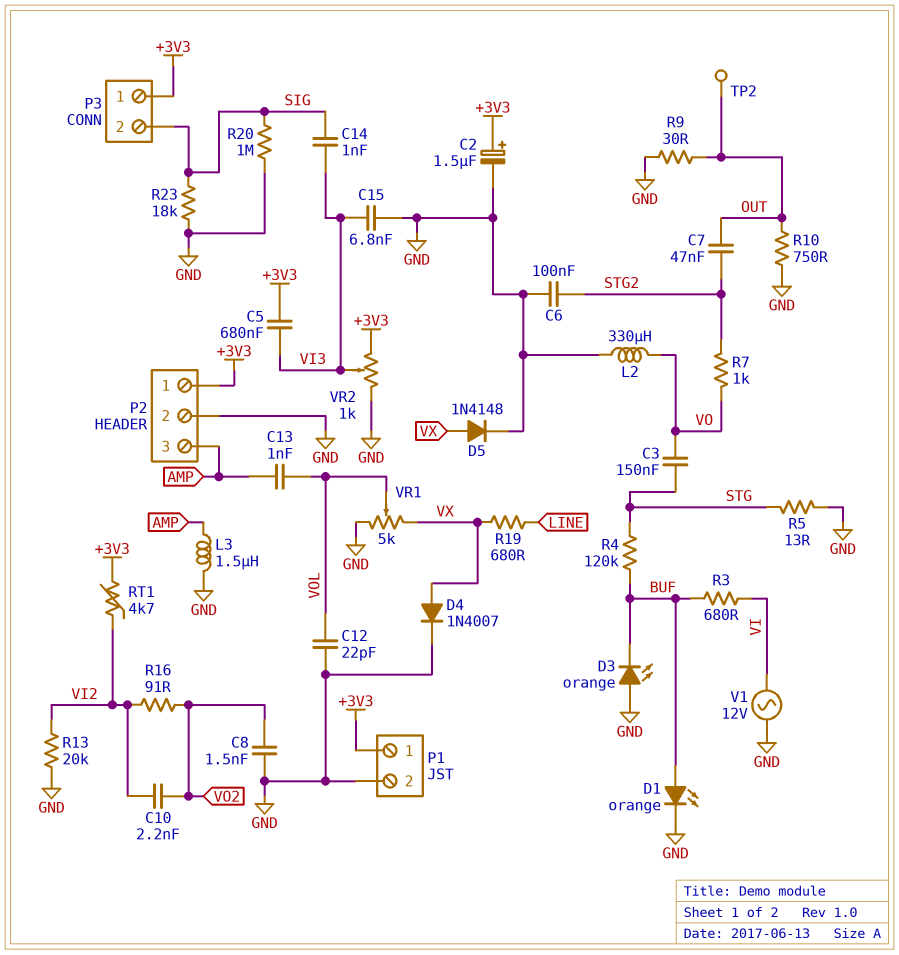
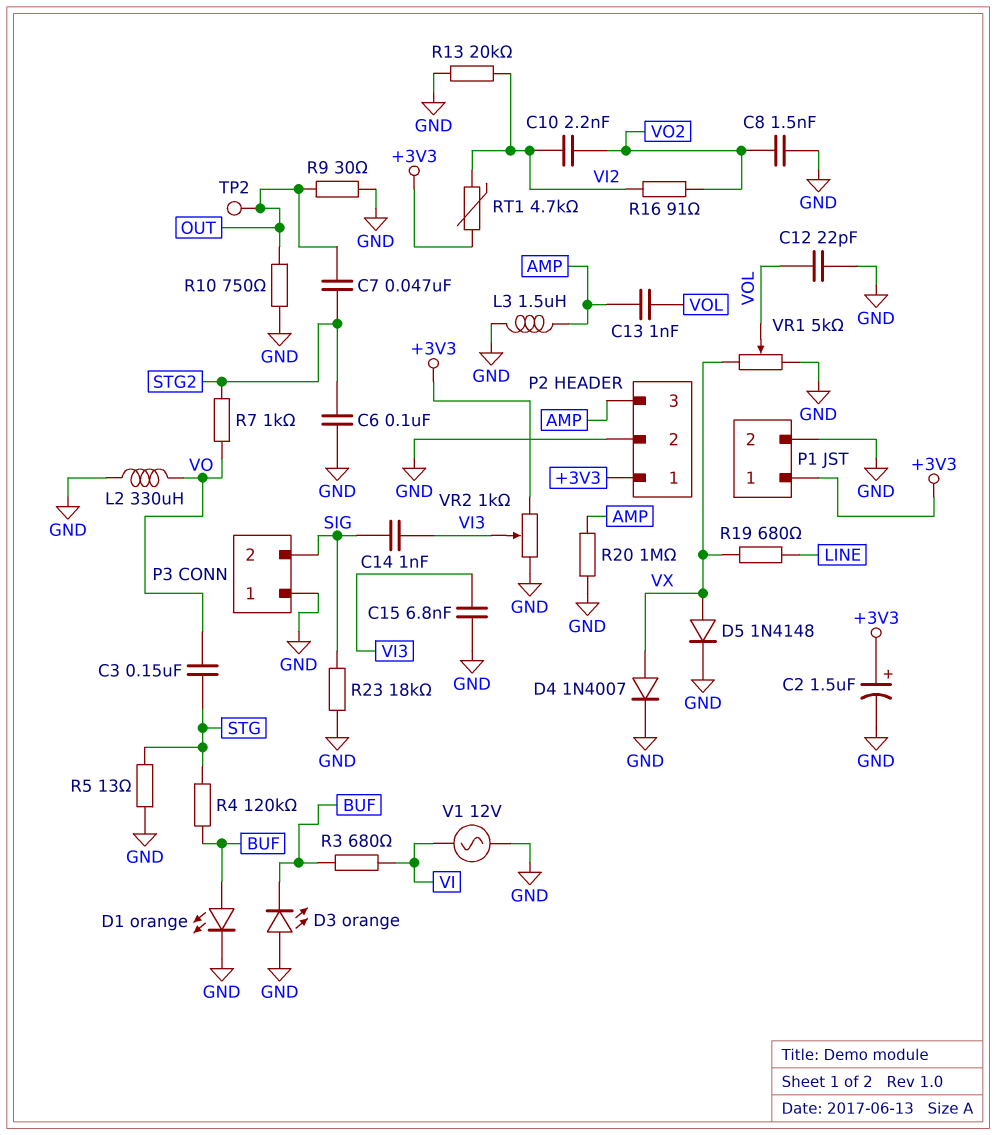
C5: 680nF (+3V3, VI3) -> none
P3 pin 1: +3V3 -> GND
R20: 1M (GND, SIG) -> 1M (AMP, GND)

